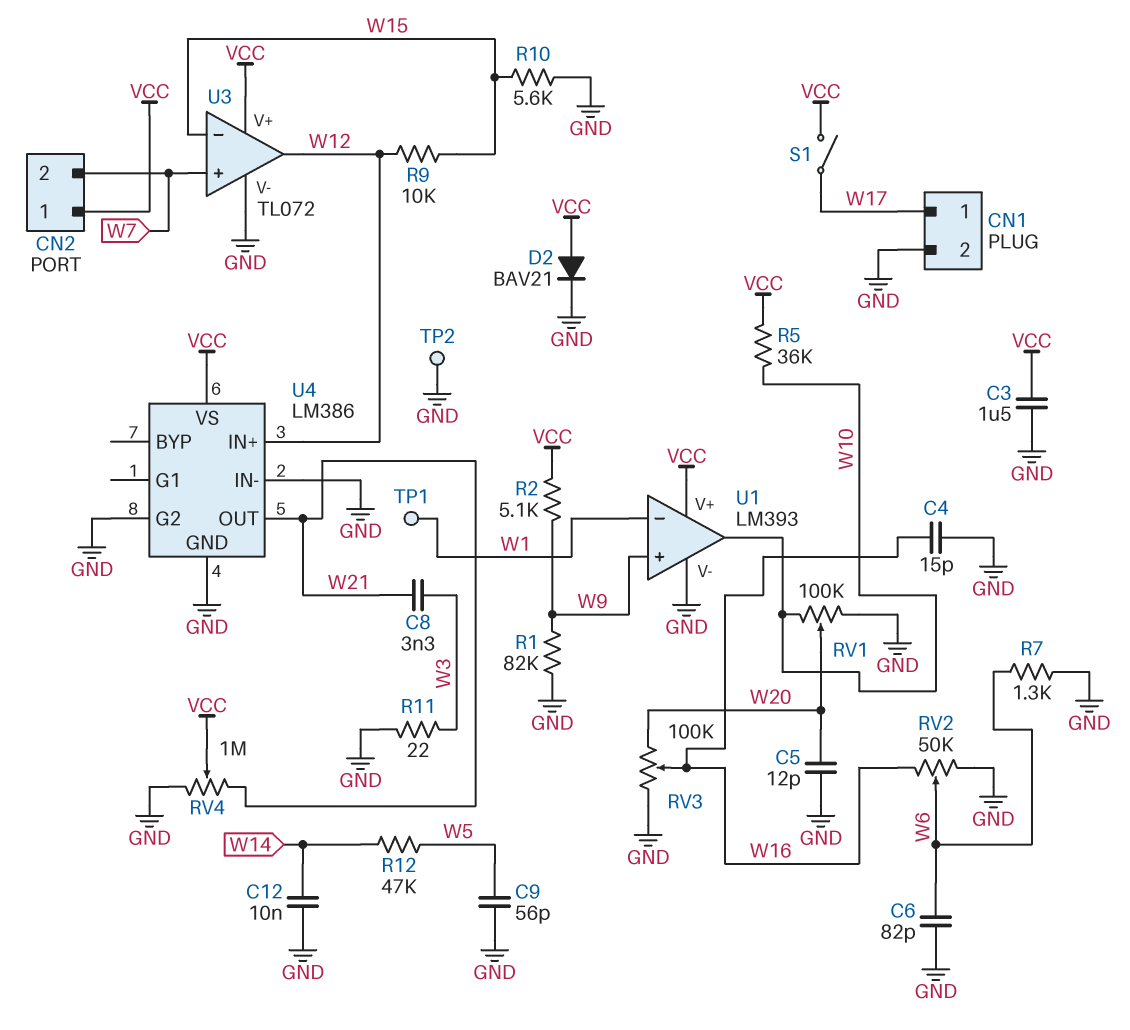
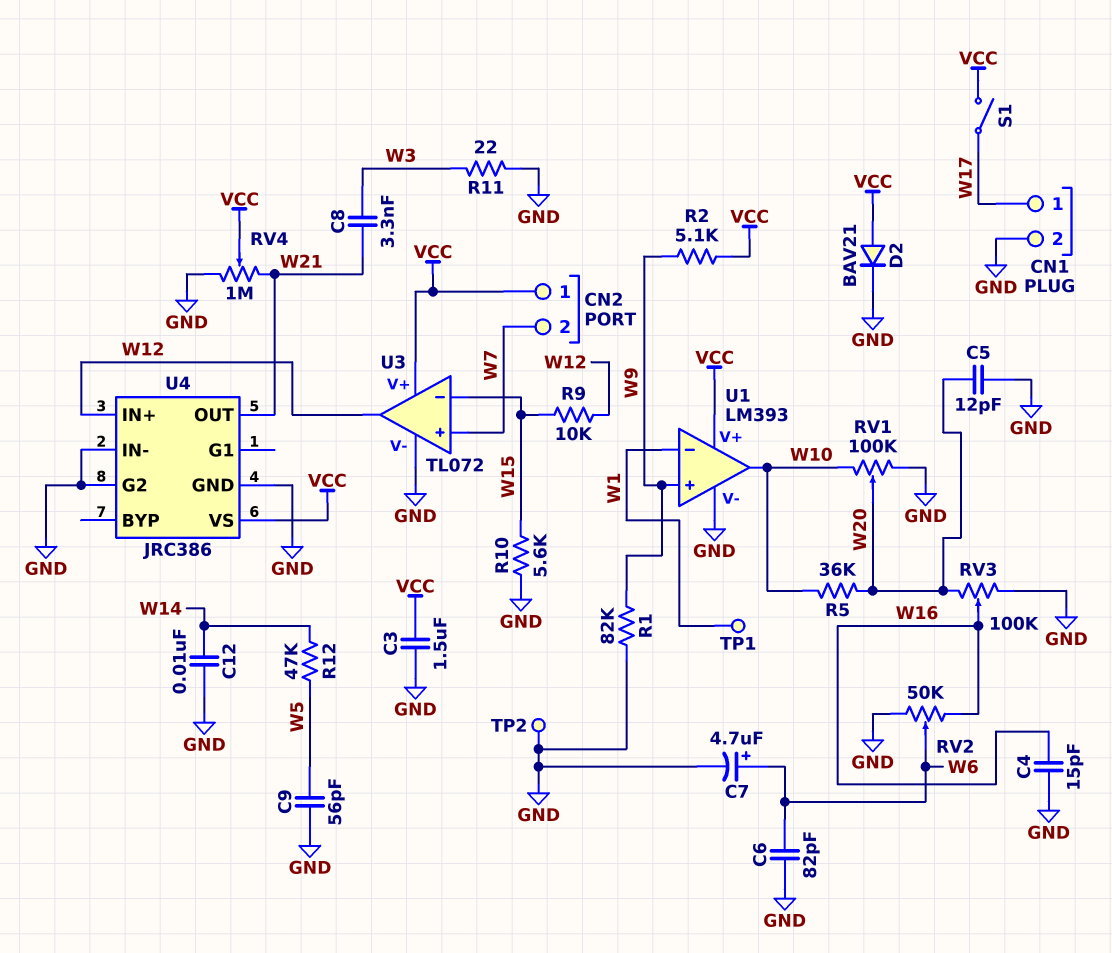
C7: none -> 4.7uF (plus W6, minus GND)
R5: 36k (VCC, W10) -> 36k (W10, W20)
R7: 1.3k (GND, W6) -> none
U4: LM386 -> JRC386

